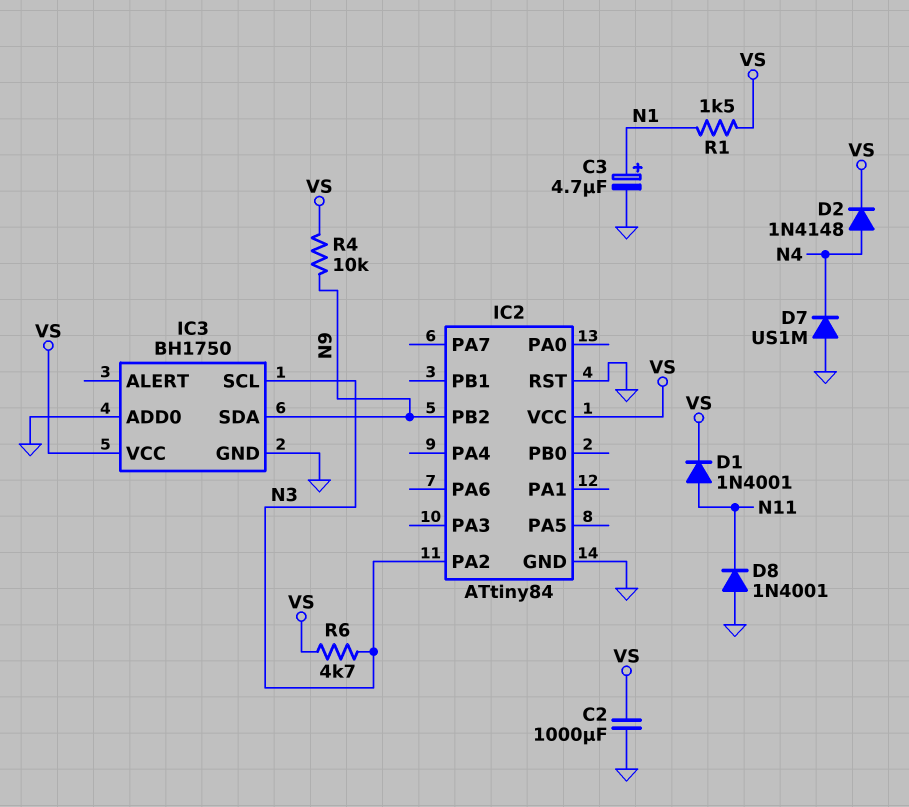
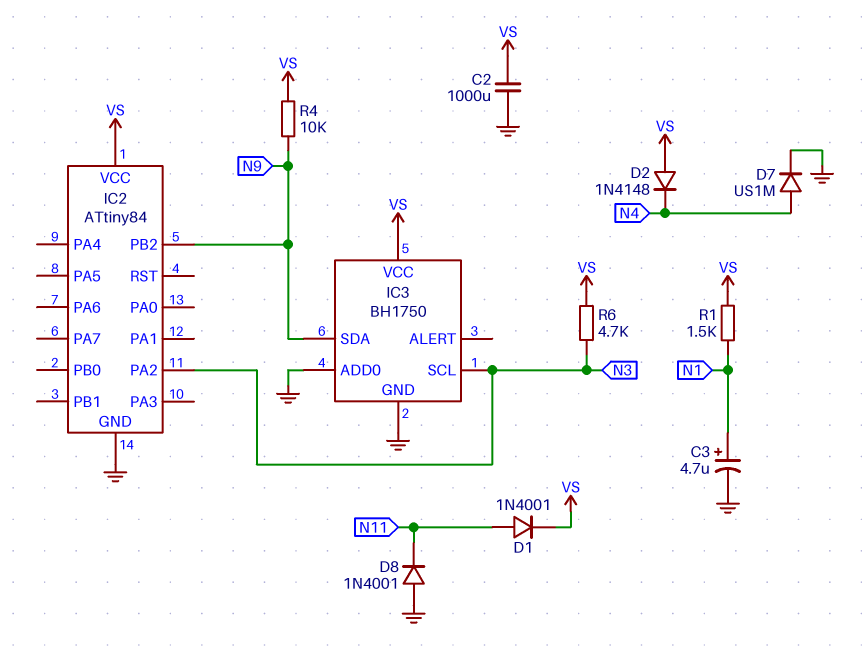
D2: diode 1N4148 (A N4, K VS) -> diode 1N4148 (A VS, K N4)
D7: diode US1M (A GND, K N4) -> diode US1M (A N4, K GND)
IC2 pin RST: GND -> none

